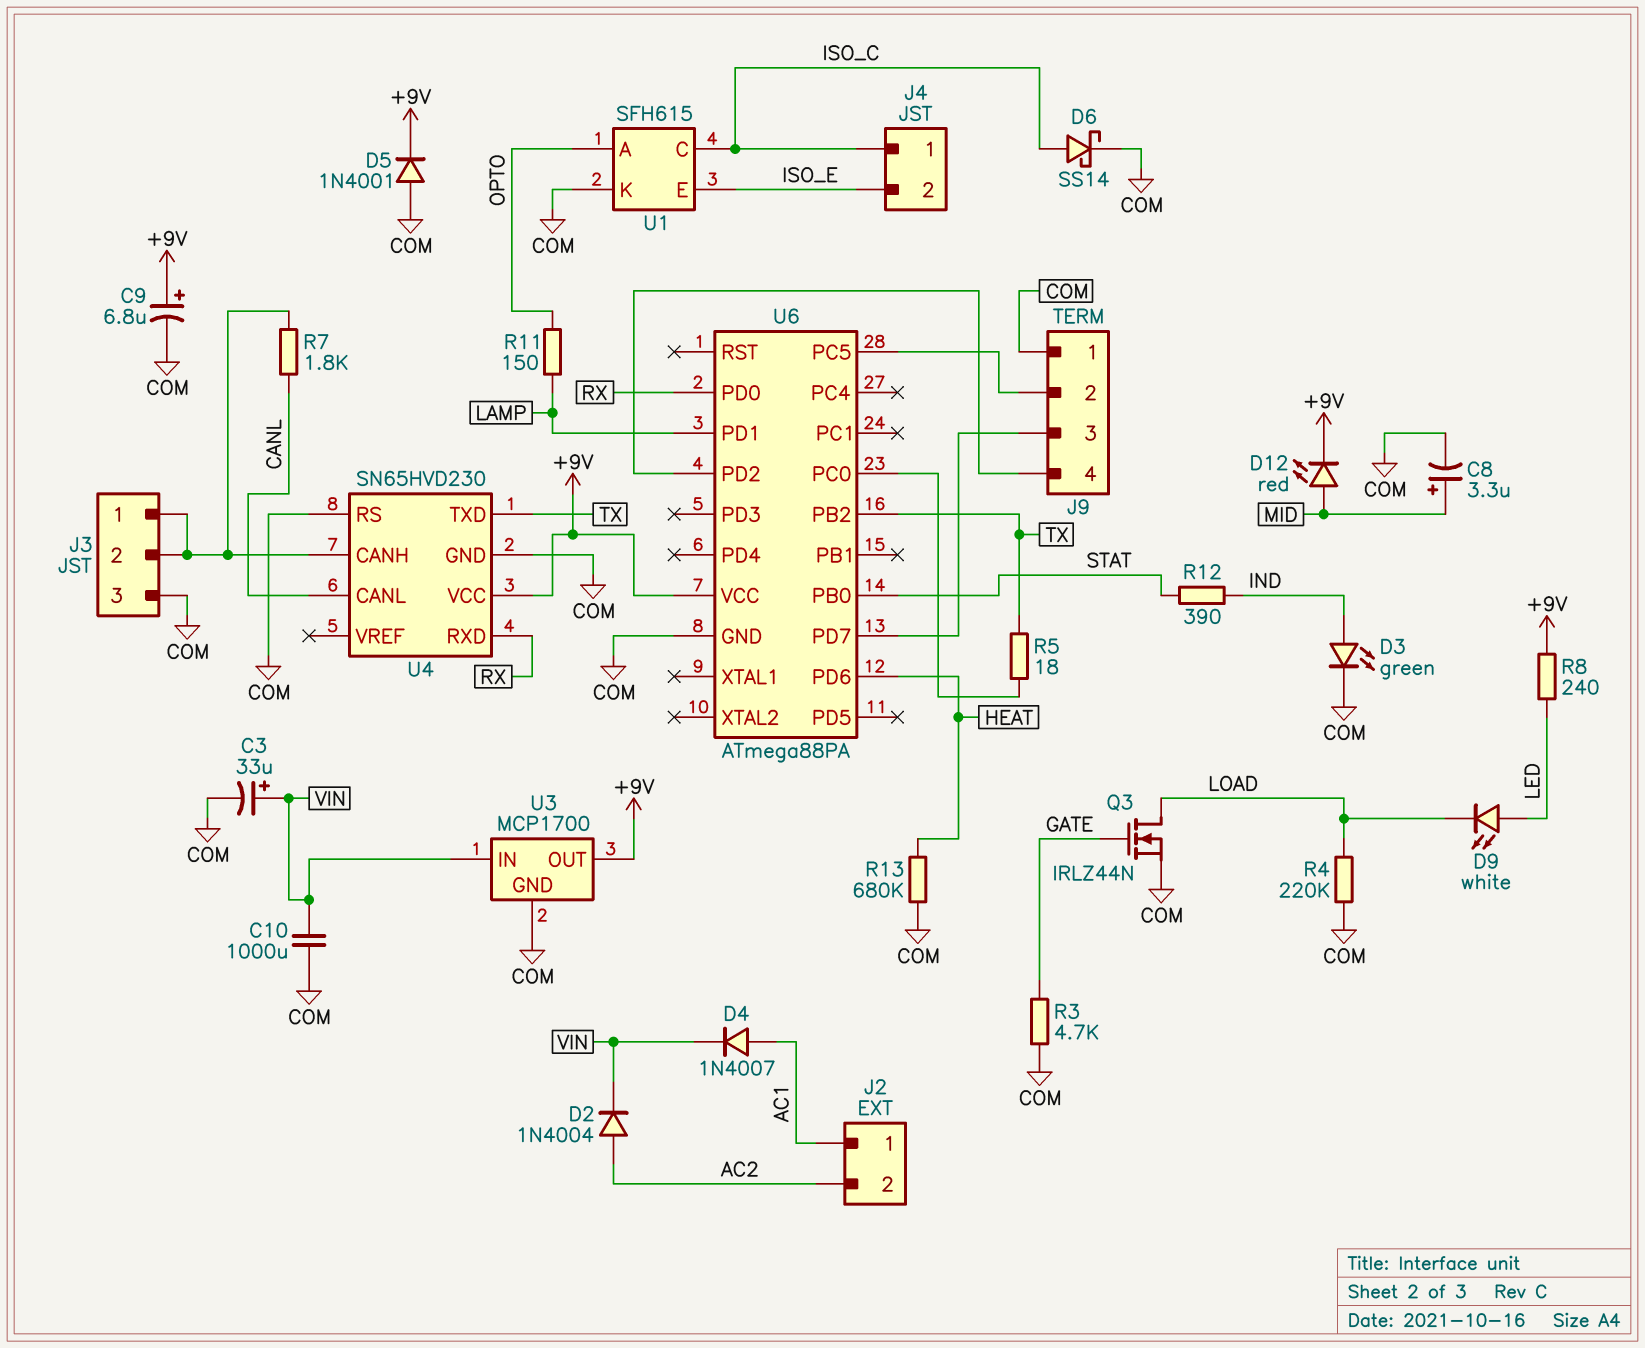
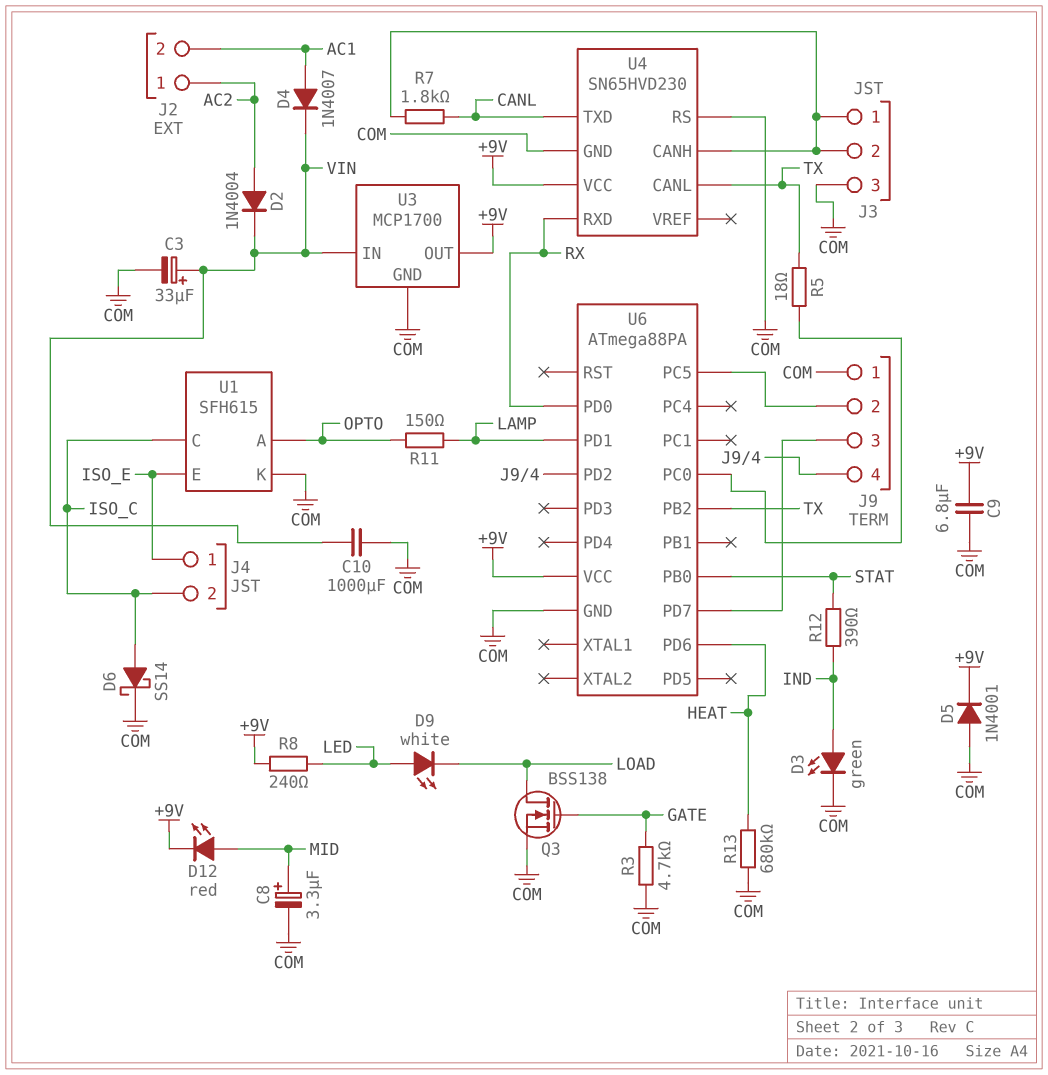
C9: 6.8uF (plus +9V, minus COM) -> 6.8uF (+9V, COM)
J2 pin 1: AC1 -> AC2
J2 pin 2: AC2 -> AC1
J4 pin 1: ISO_C -> ISO_E
J4 pin 2: ISO_E -> ISO_C
Q3: NMOS IRLZ44N (G GATE, D LOAD, S COM) -> NMOS BSS138 (G GATE, D LOAD, S COM)
R4: 220k (COM, LOAD) -> none
U4 pin CANL: CANL -> TX
U4 pin TXD: TX -> CANL

